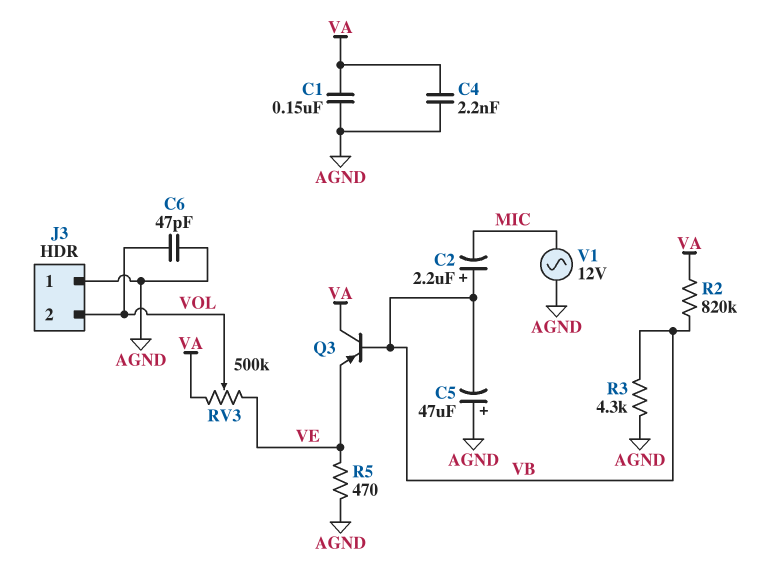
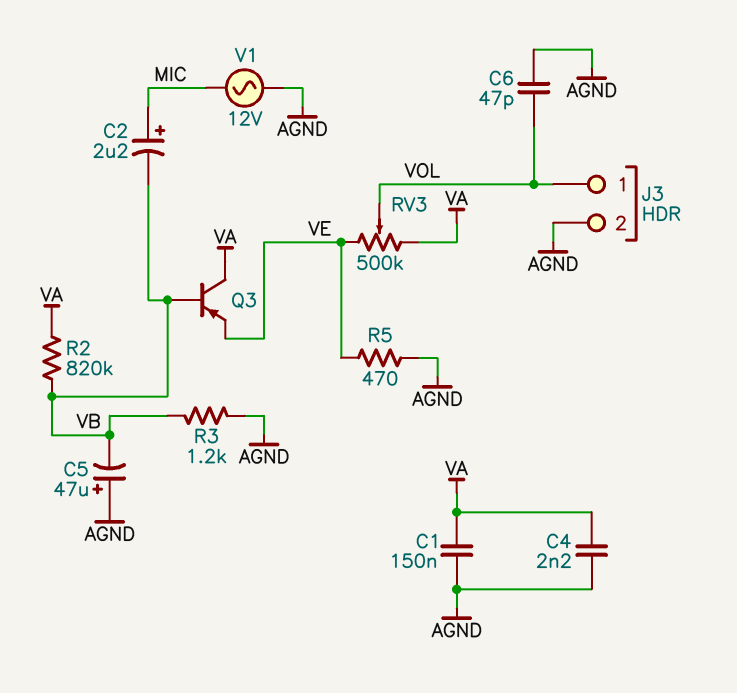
C2: 2.2uF (plus VB, minus MIC) -> 2.2uF (plus MIC, minus VB)
J3 pin 1: AGND -> VOL
J3 pin 2: VOL -> AGND
R3: 4.3k (AGND, VB) -> 1.2k (AGND, VB)

